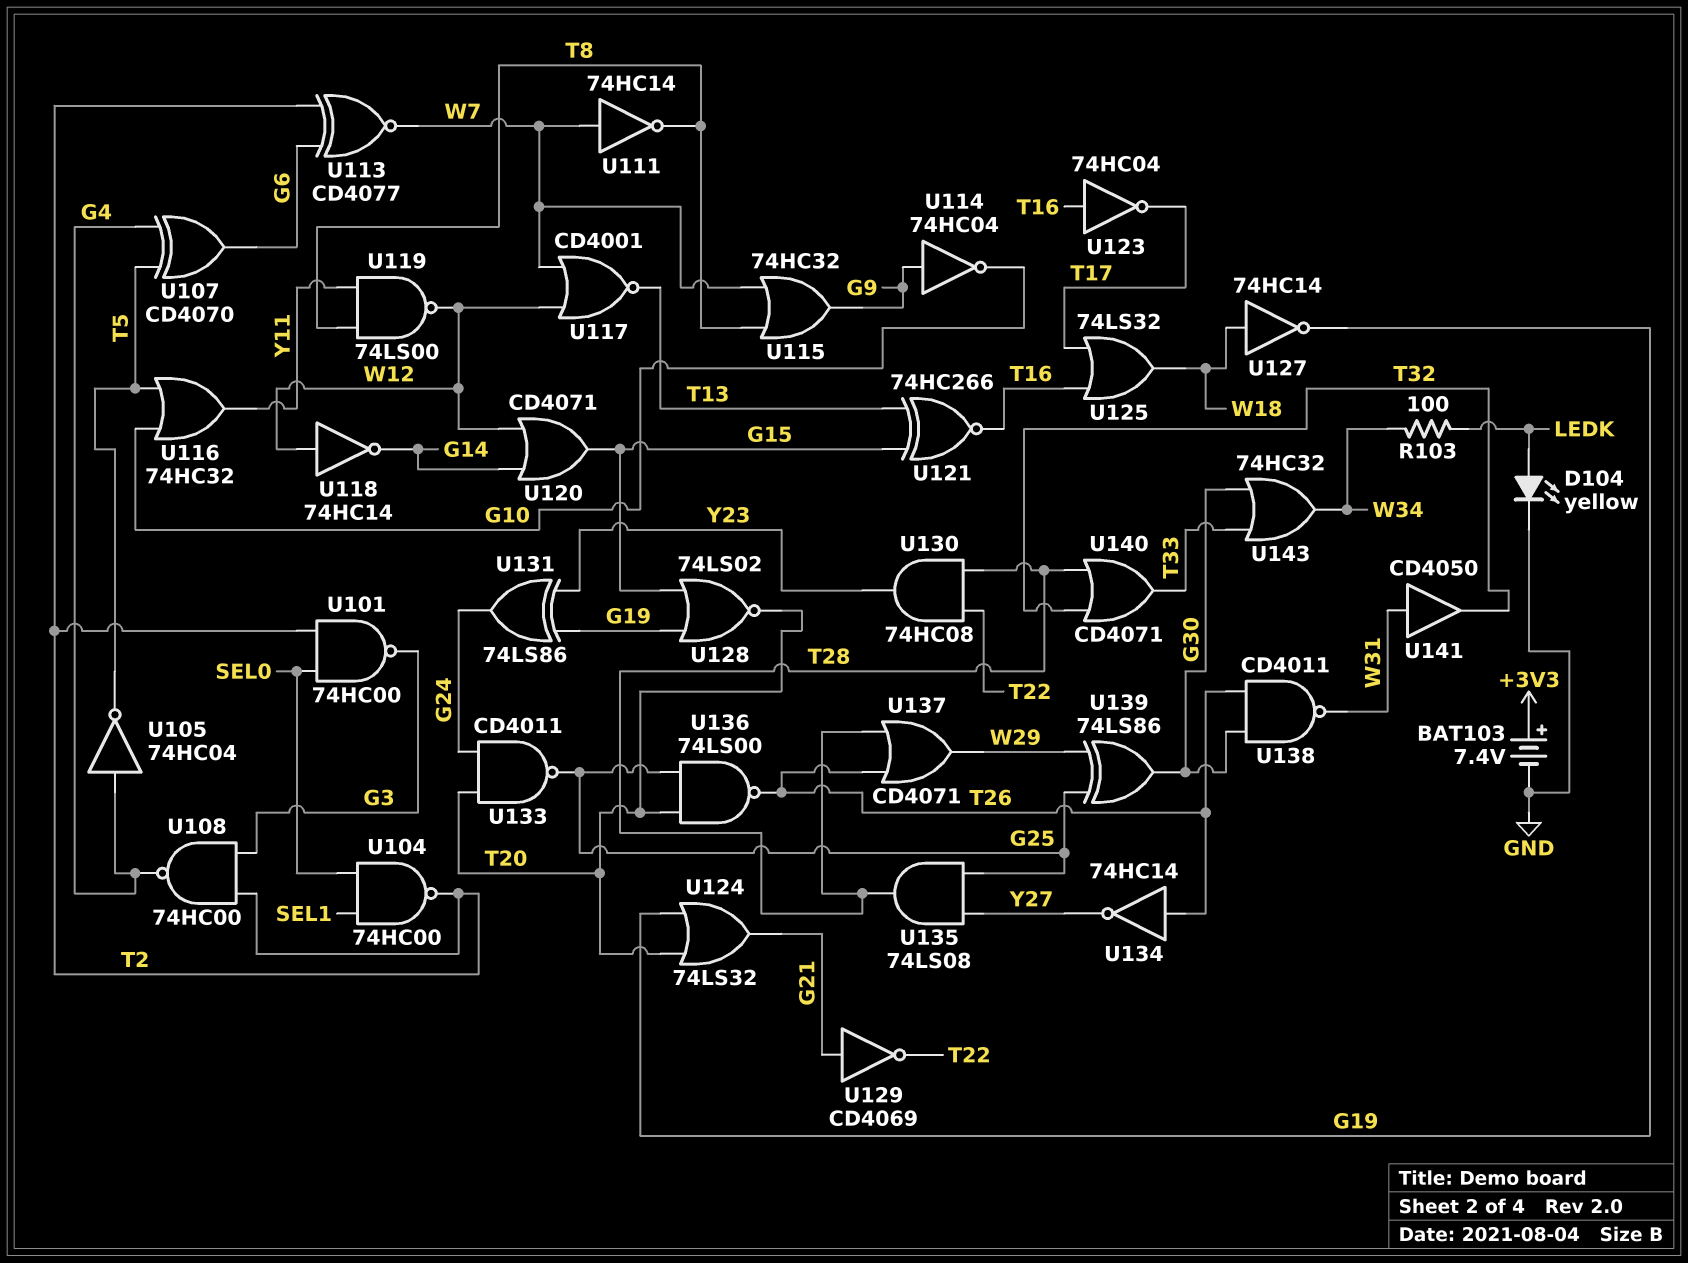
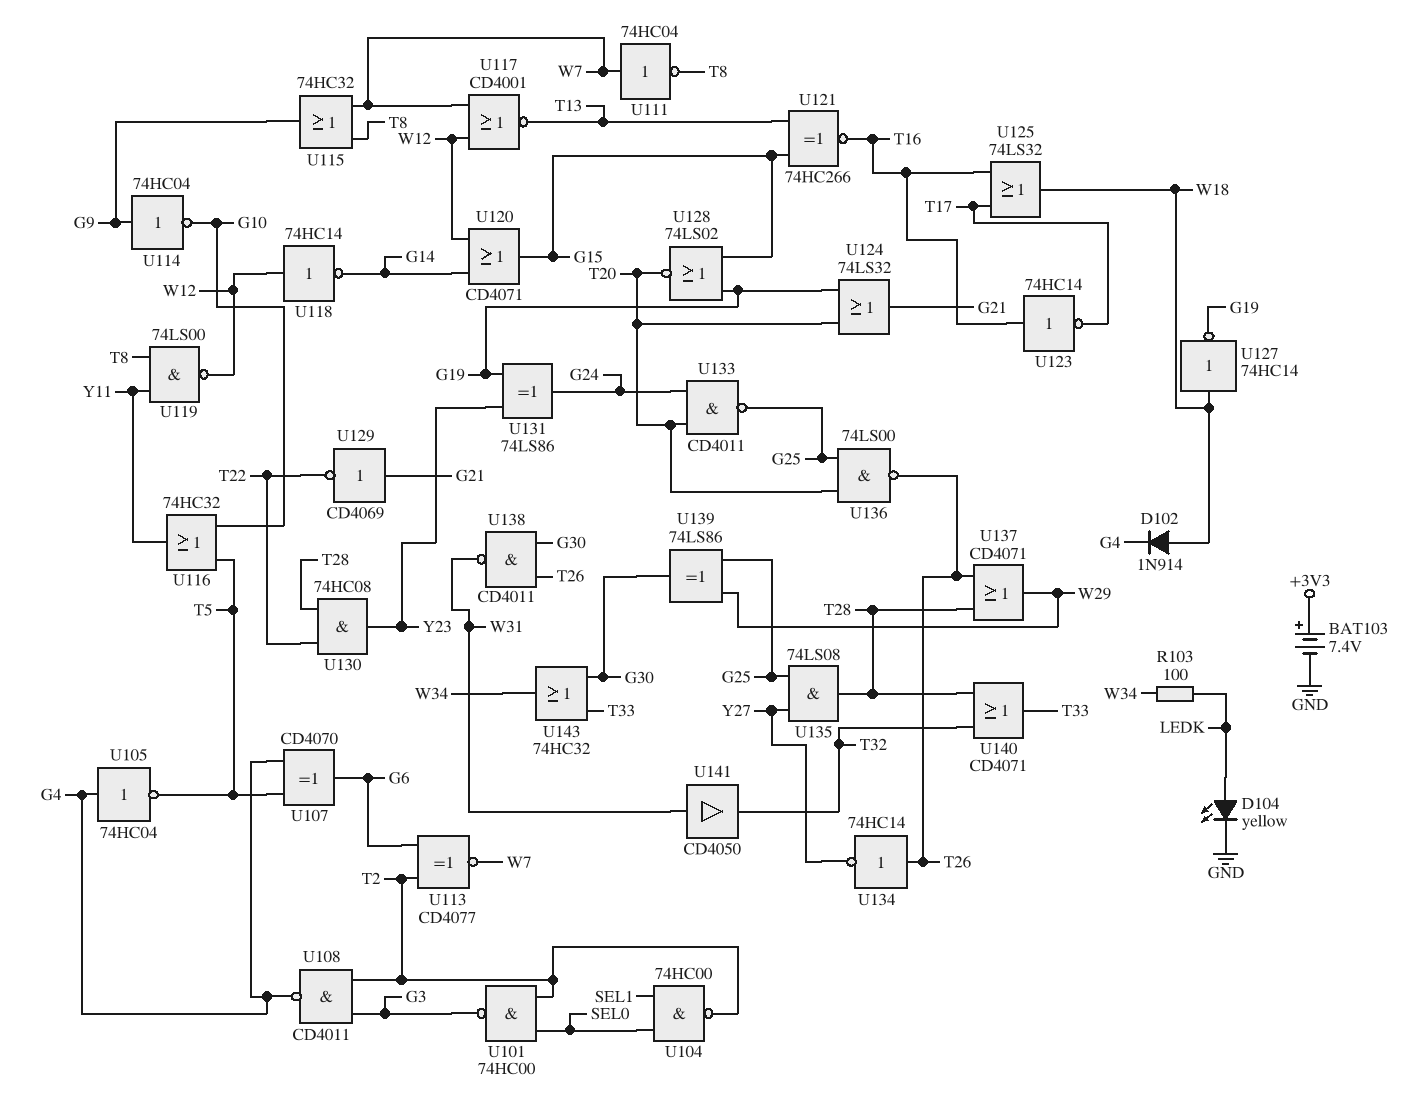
D102: none -> diode 1N914 (A W18, K G4)
U108: NAND 74HC00 (in G3, in T2, out G4) -> NAND CD4011 (in G3, in T2, out G4)
U111: NOT 74HC14 (in W7, out T8) -> NOT 74HC04 (in W7, out T8)
U123: NOT 74HC04 (in T16, out T17) -> NOT 74HC14 (in T16, out T17)

